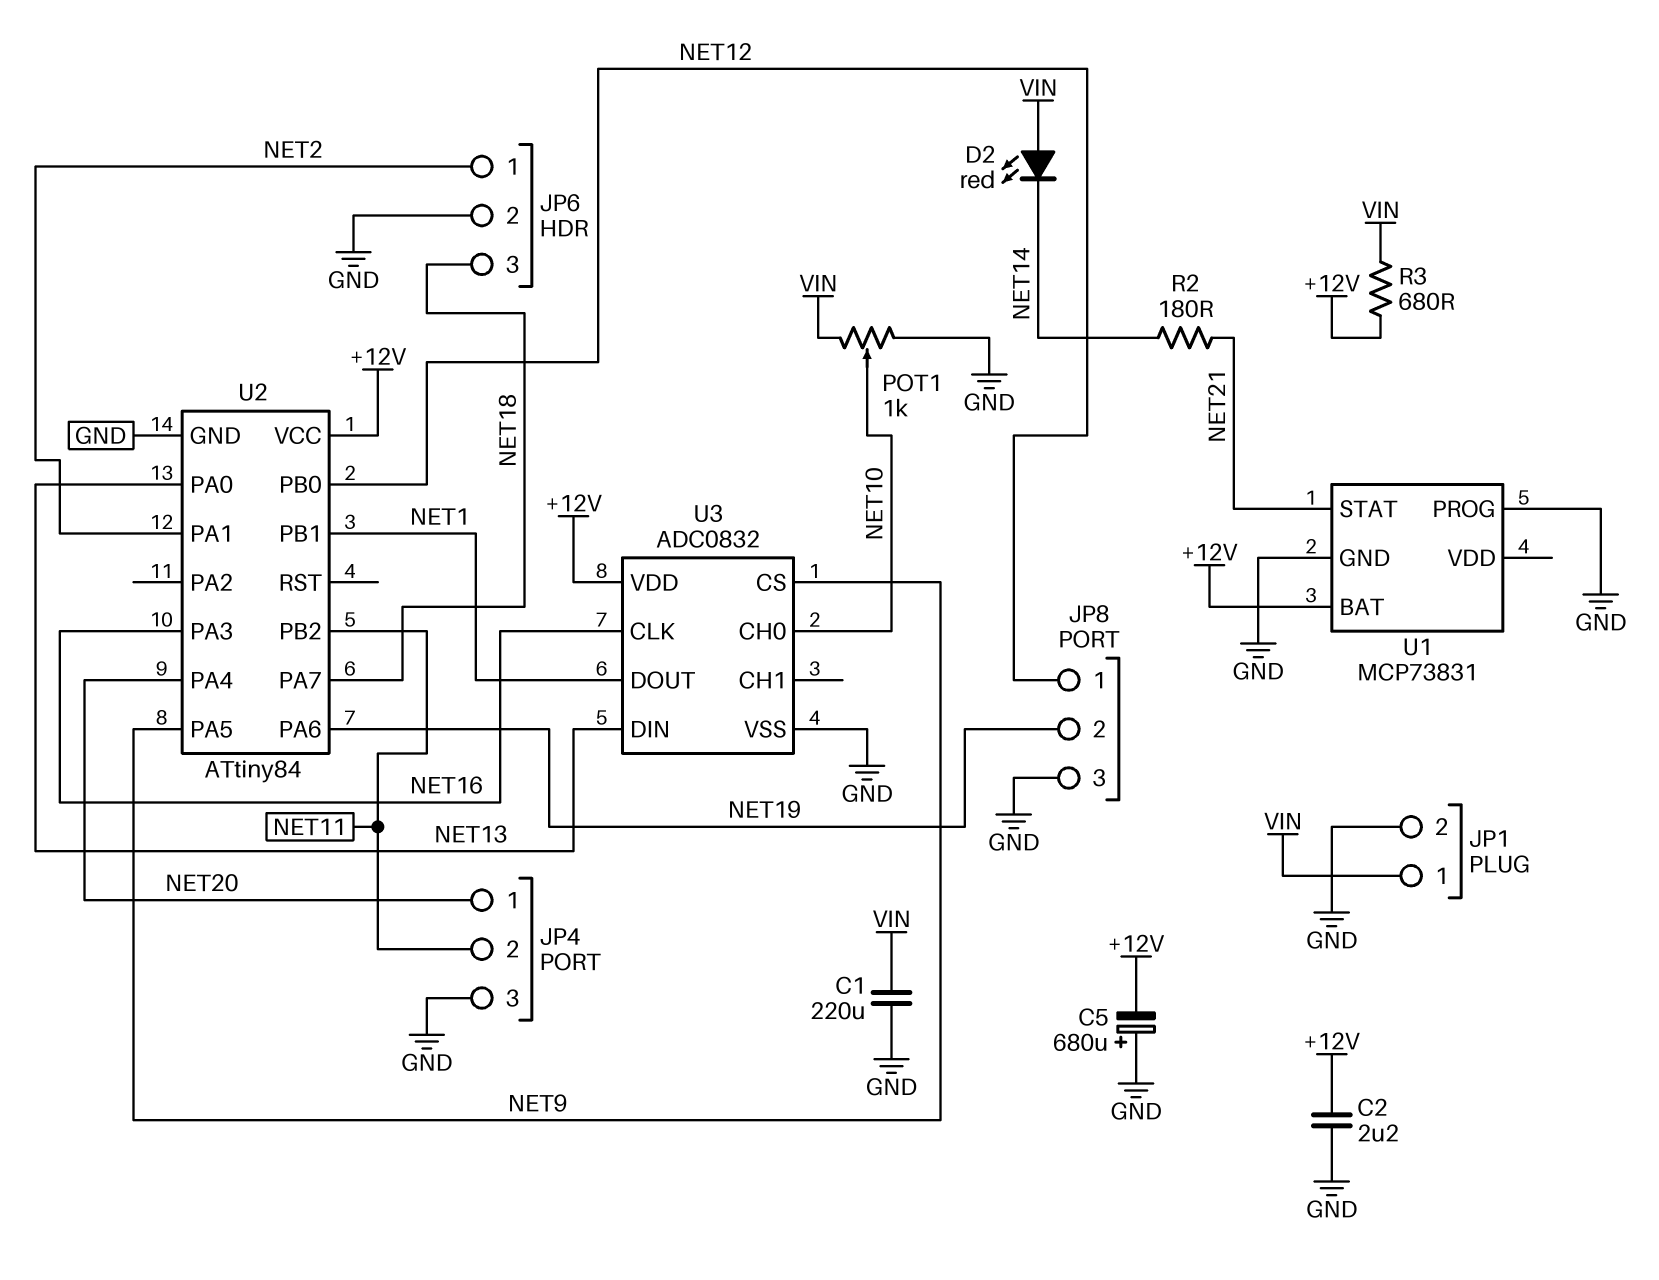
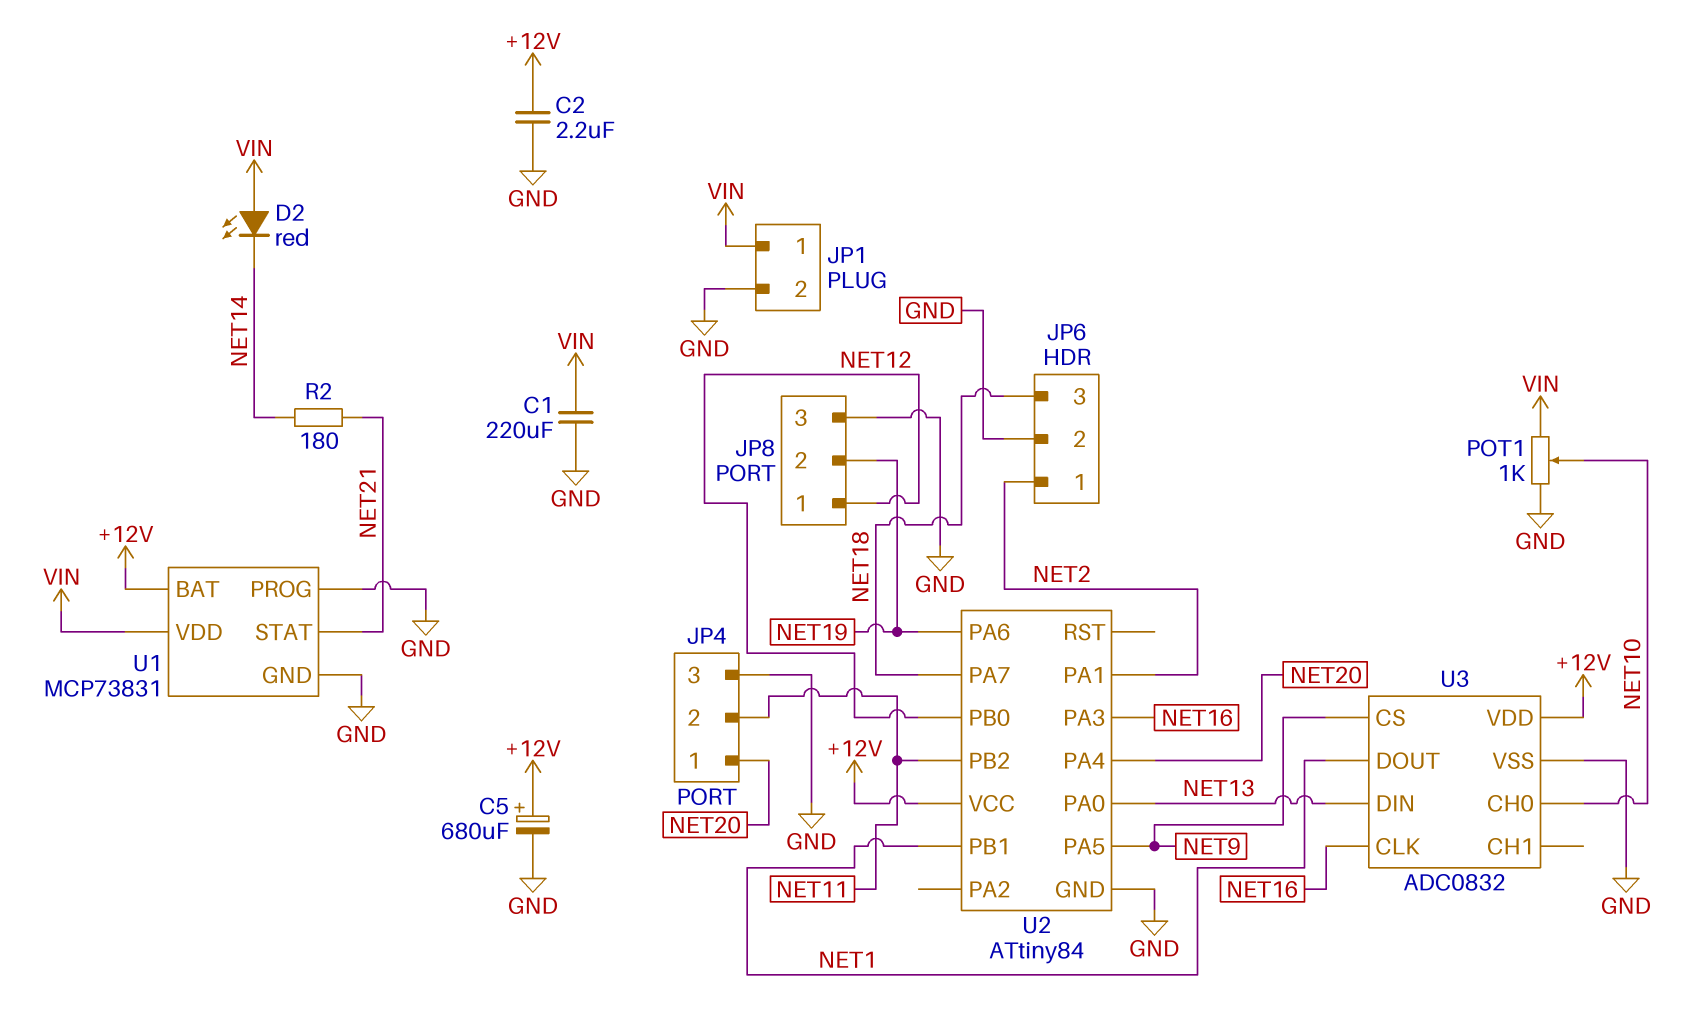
C5: 680uF (plus GND, minus +12V) -> 680uF (plus +12V, minus GND)
R3: 680 (+12V, VIN) -> none
U1 pin VDD: none -> VIN

